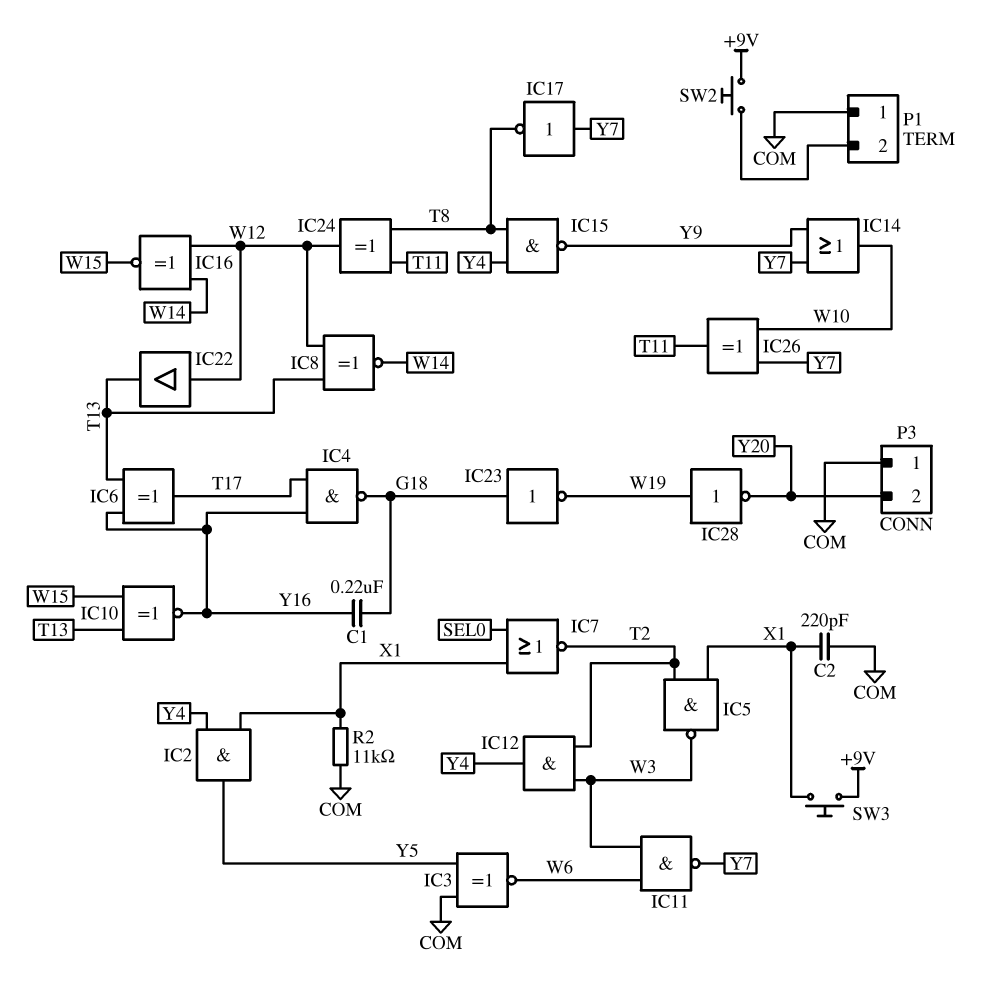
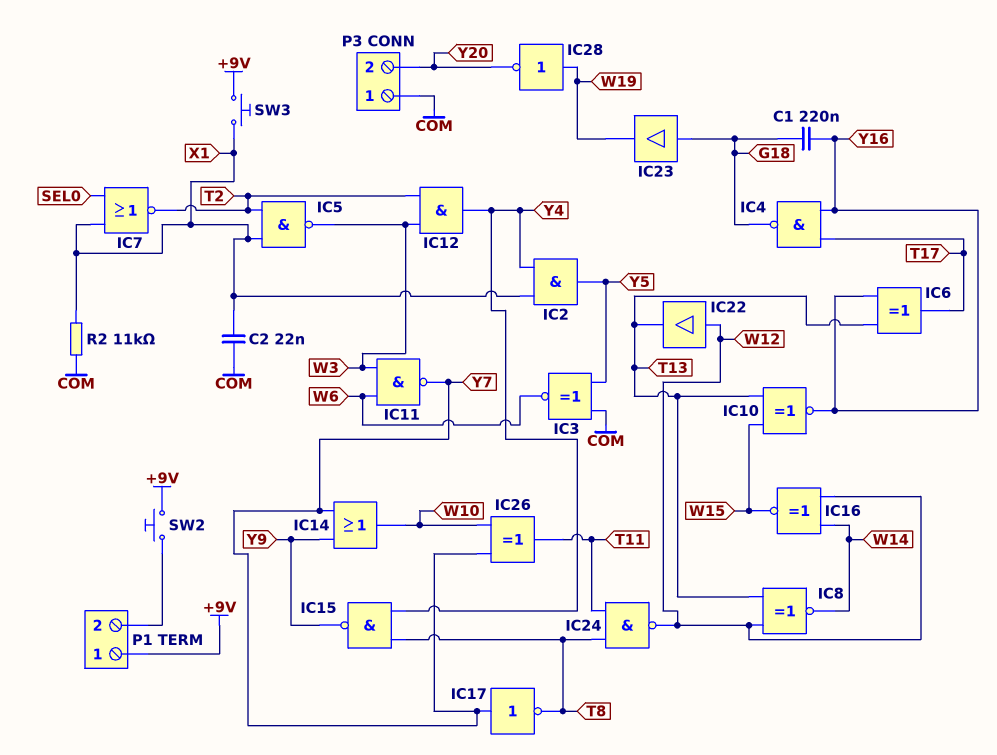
C2: 220pF (COM, X1) -> 22nF (COM, X1)
IC23: NOT (in G18, out W19) -> buffer (in G18, out W19)
IC24: XOR (in T8, in T11, out W12) -> NAND (in T8, in T11, out W12)
P1 pin 1: COM -> +9V

